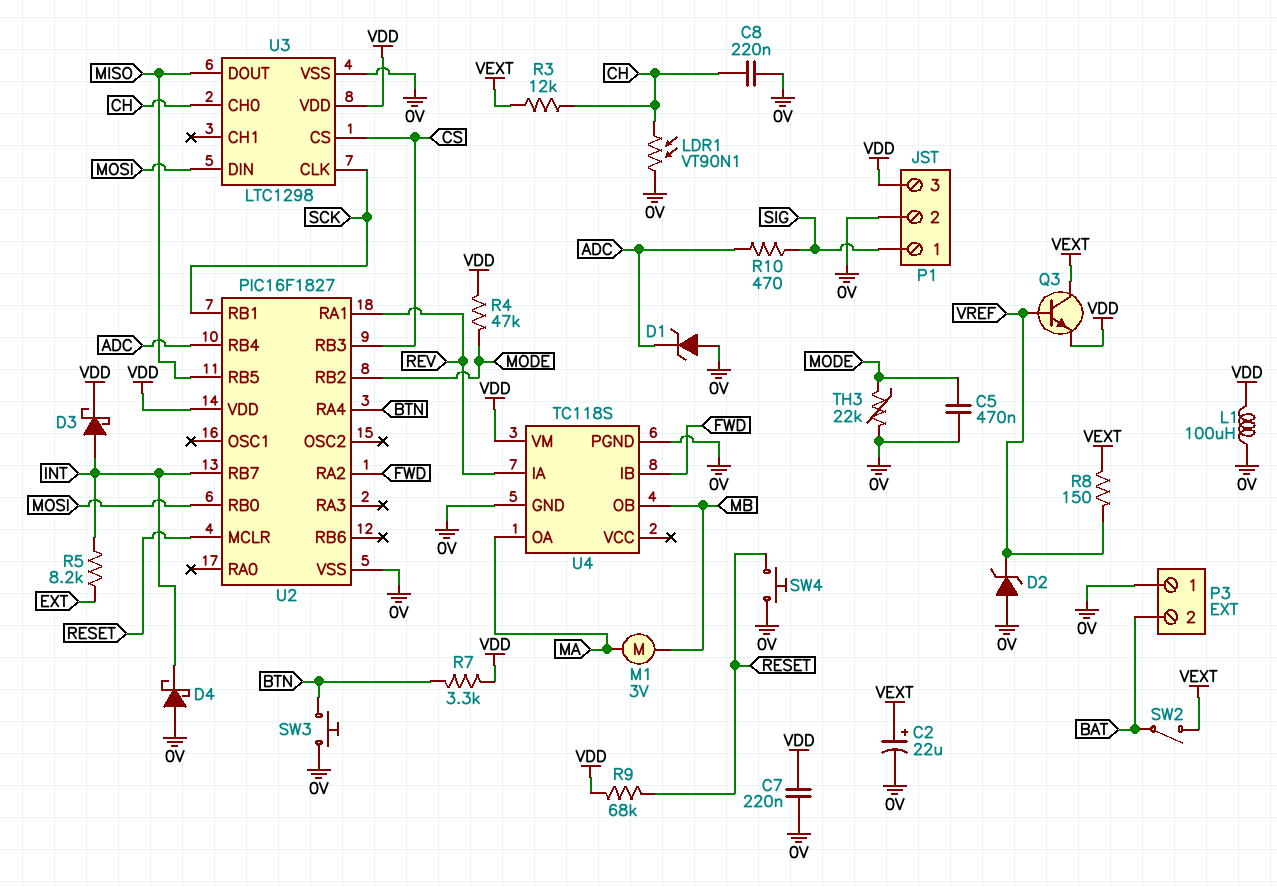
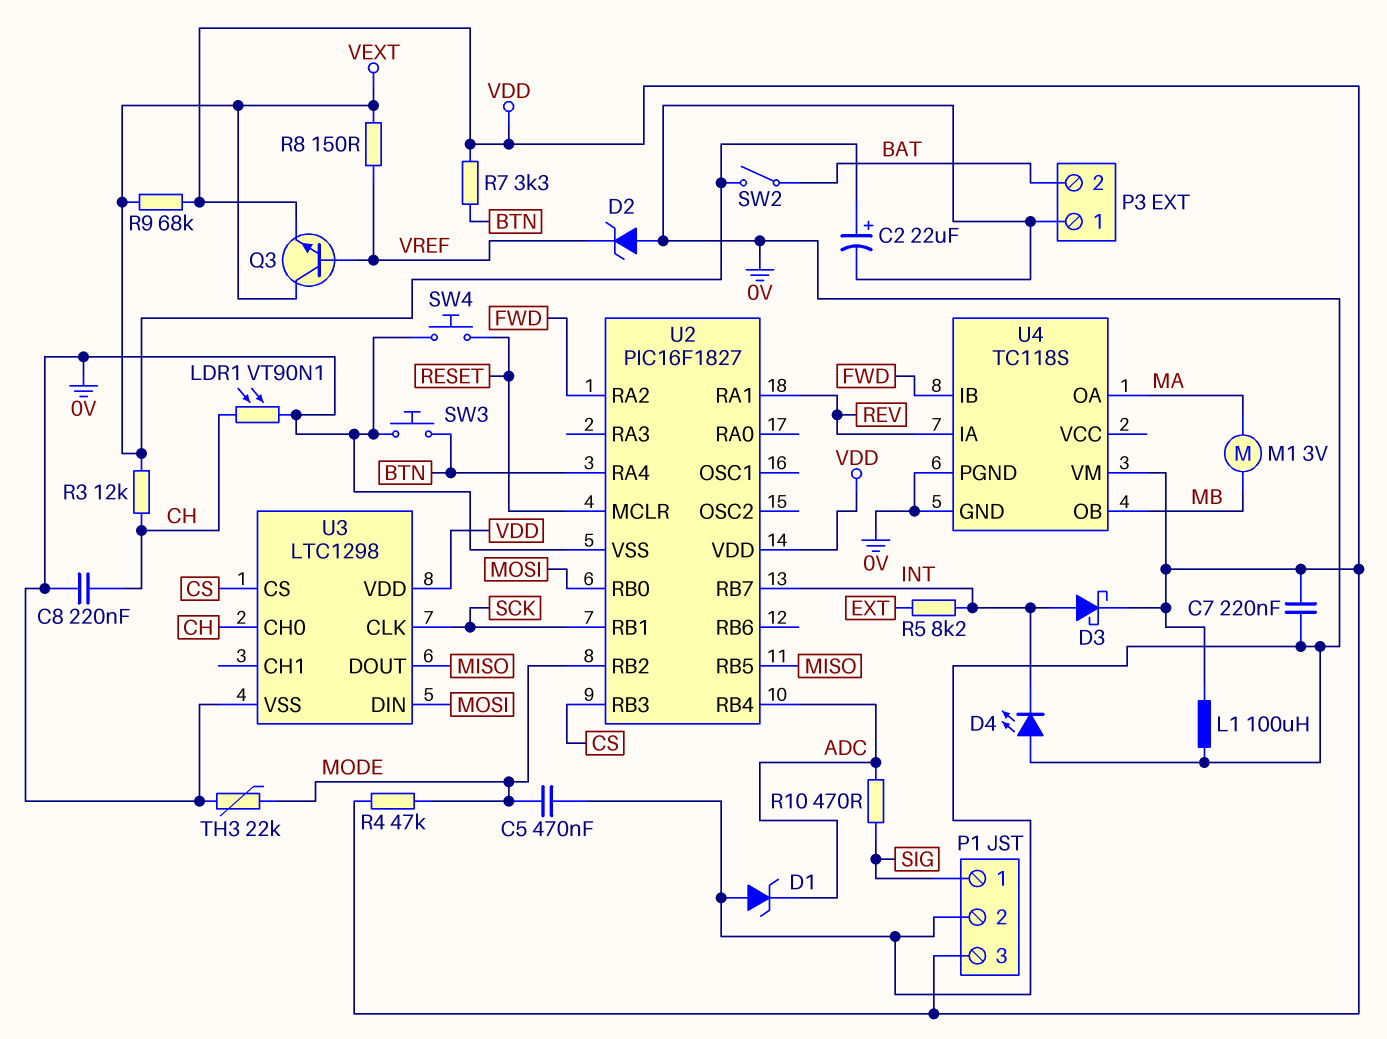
D4: schottky (A 0V, K INT) -> LED (A 0V, K INT)
R9: 68k (RESET, VDD) -> 68k (VDD, VEXT)

